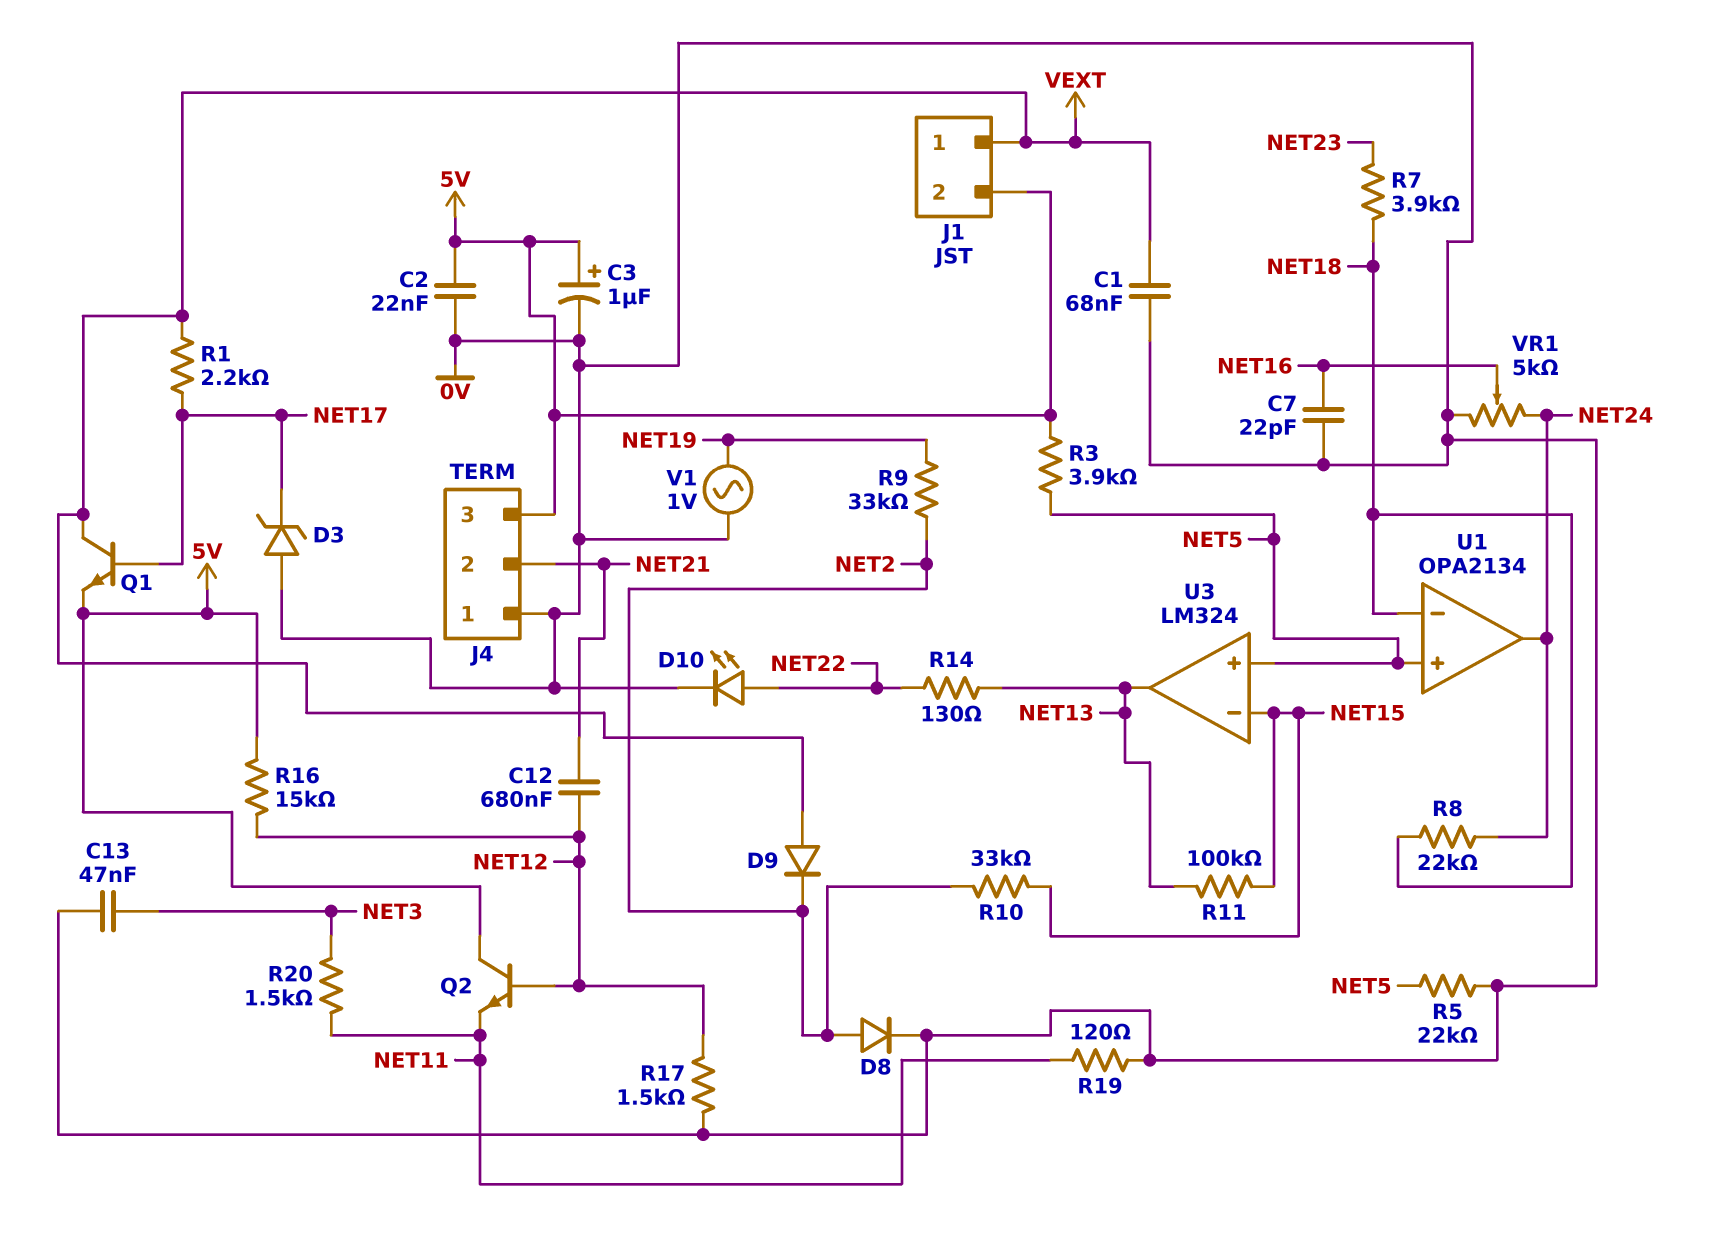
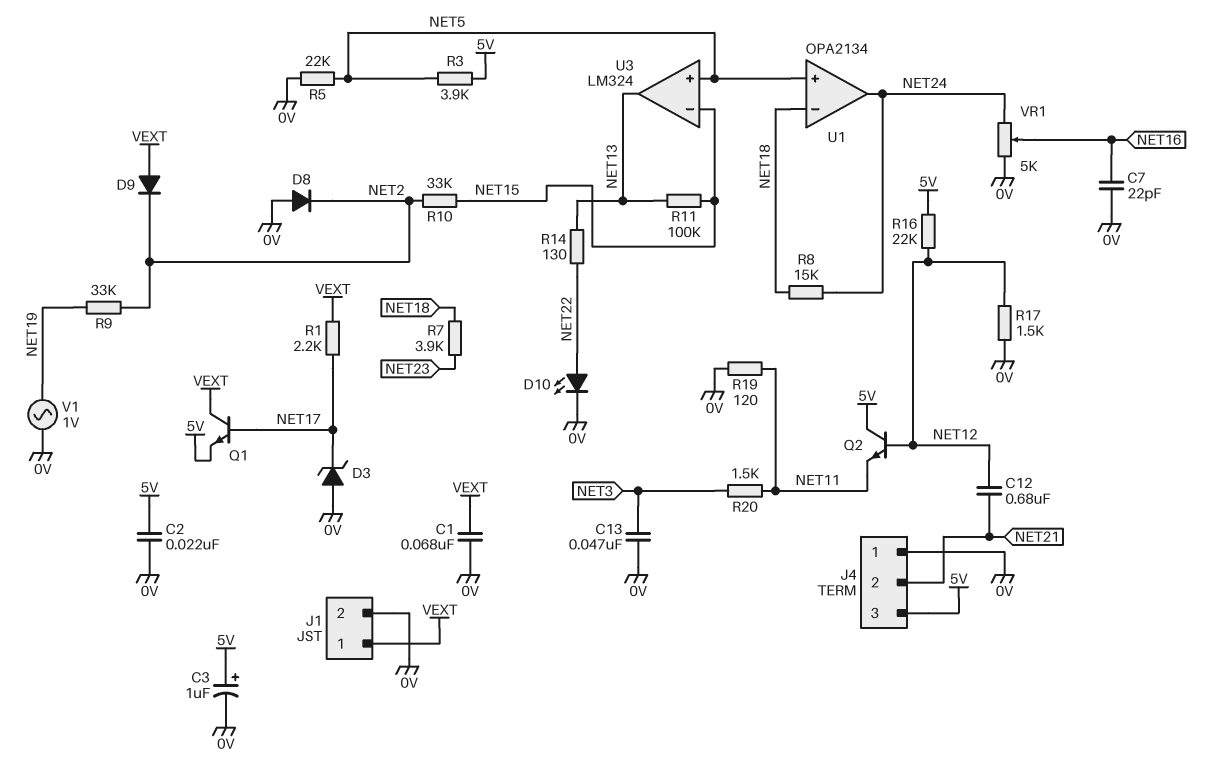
D8: diode (A NET2, K 0V) -> diode (A 0V, K NET2)
J1 pin 2: 5V -> 0V
R8: 22k (NET18, NET24) -> 15k (NET18, NET24)
R16: 15k (5V, NET12) -> 22k (5V, NET12)

